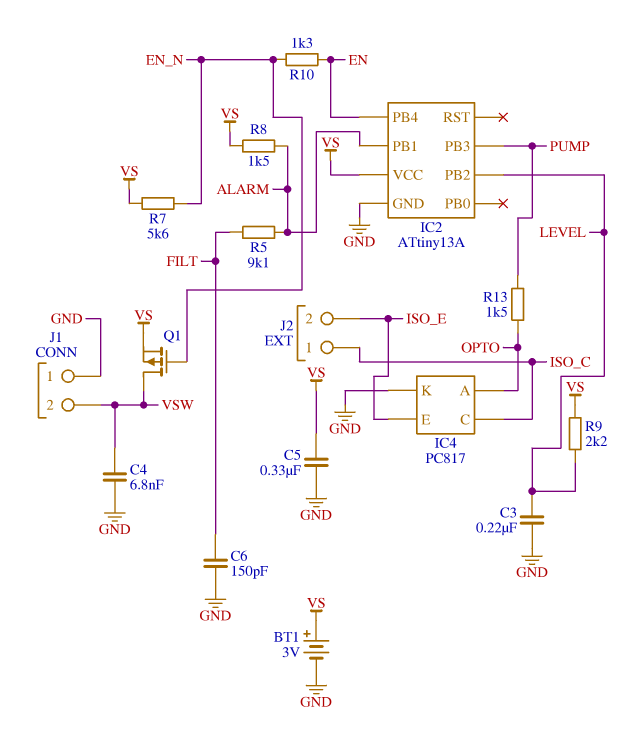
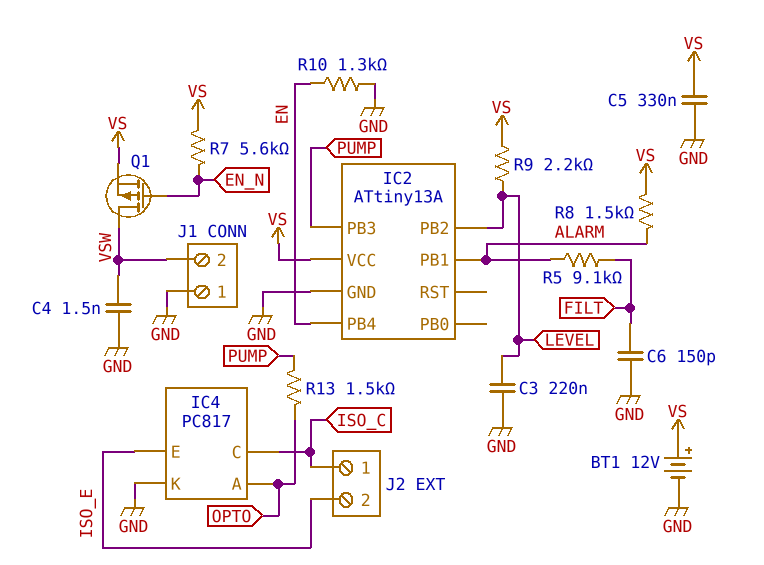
BT1: 3V (plus VS, minus GND) -> 12V (plus VS, minus GND)
C4: 6.8nF (GND, VSW) -> 1.5nF (GND, VSW)
R10: 1.3k (EN, EN_N) -> 1.3k (EN, GND)

